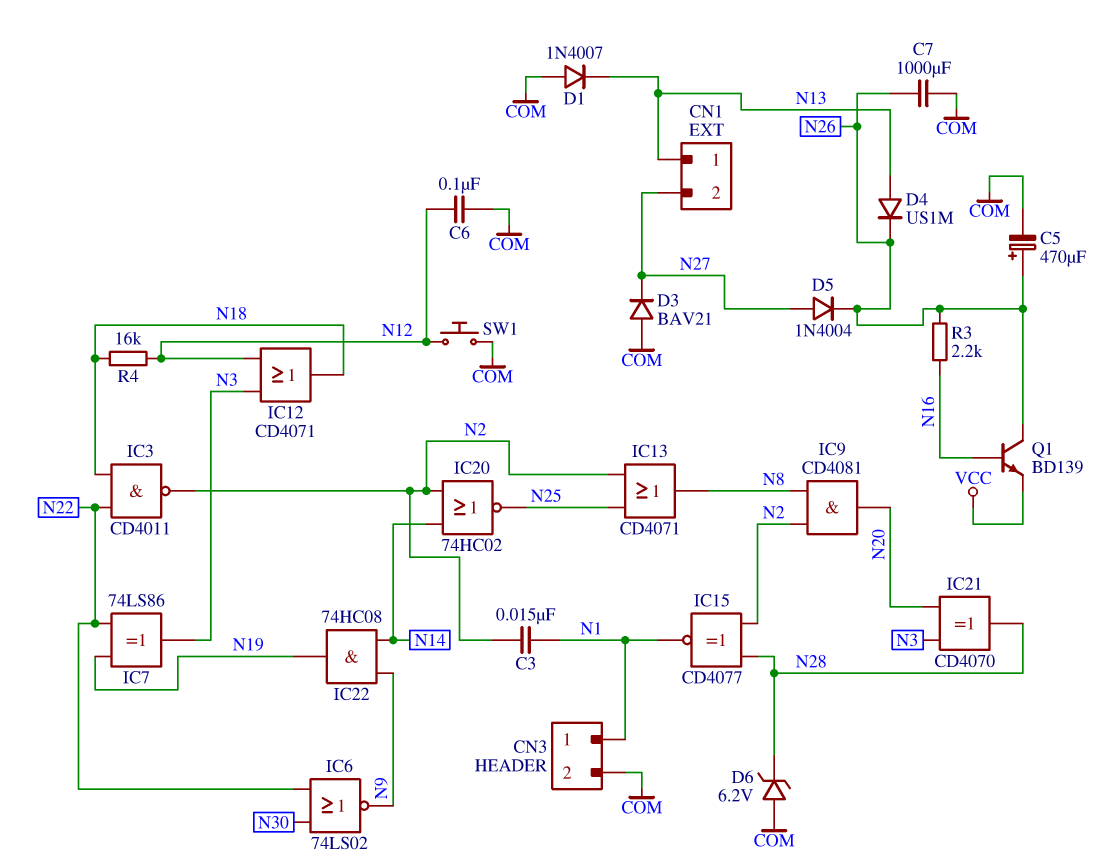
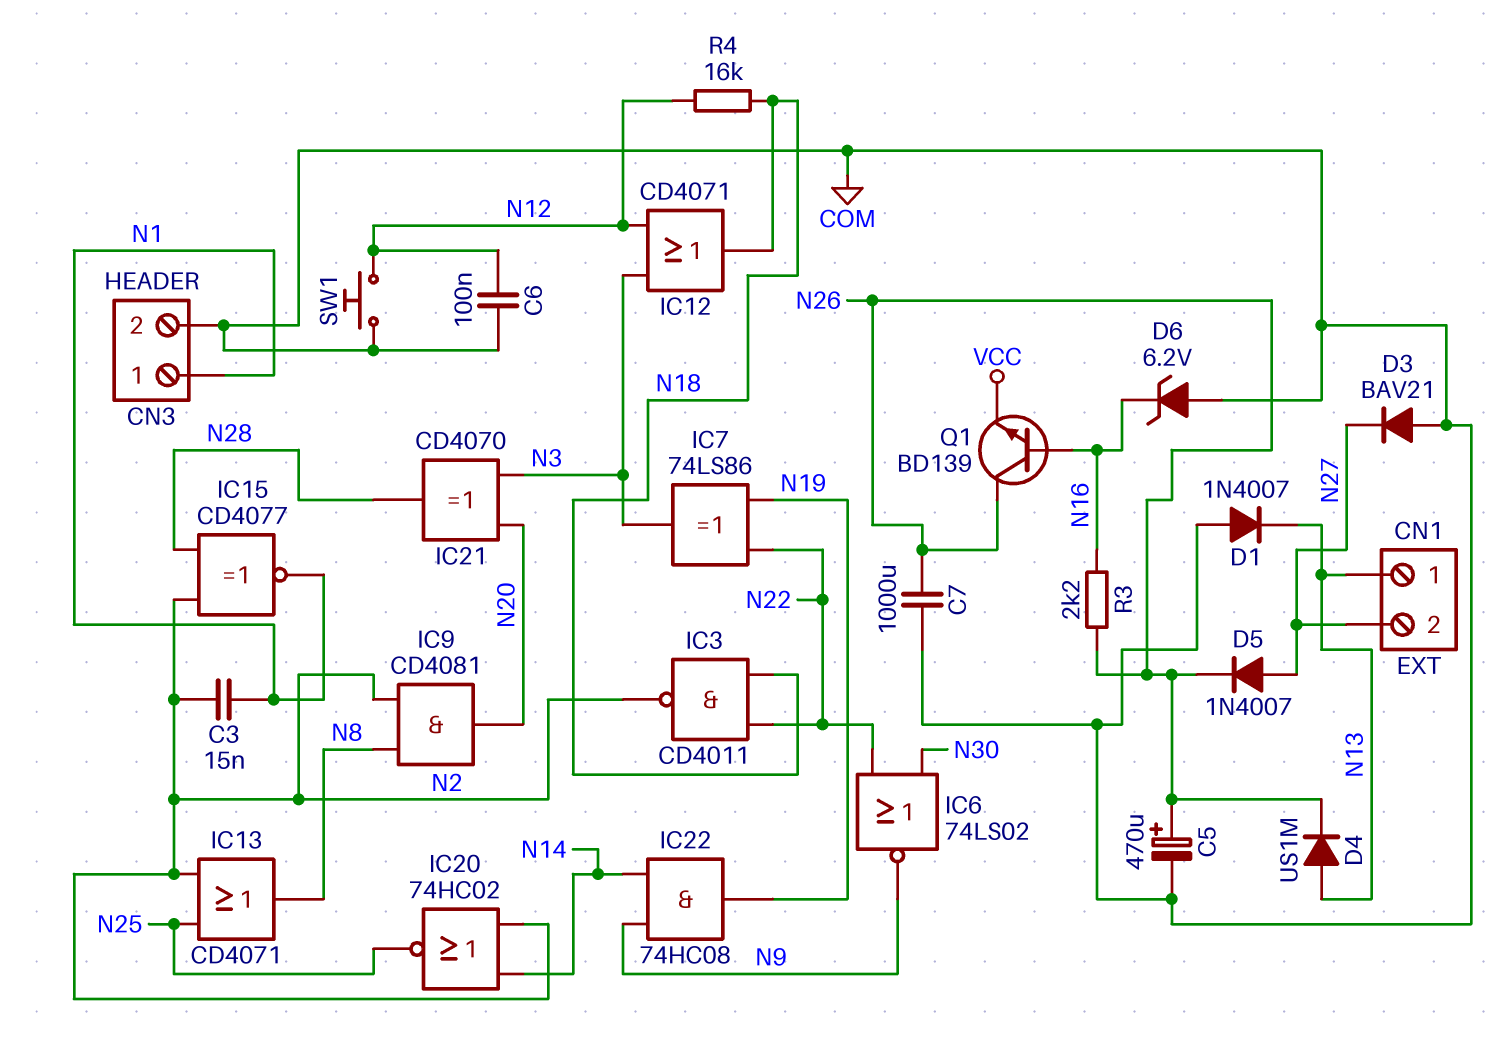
D5: diode 1N4004 (A N27, K N26) -> diode 1N4007 (A N27, K N26)
D6: zener 6.2V (A COM, K N28) -> zener 6.2V (A COM, K N16)

